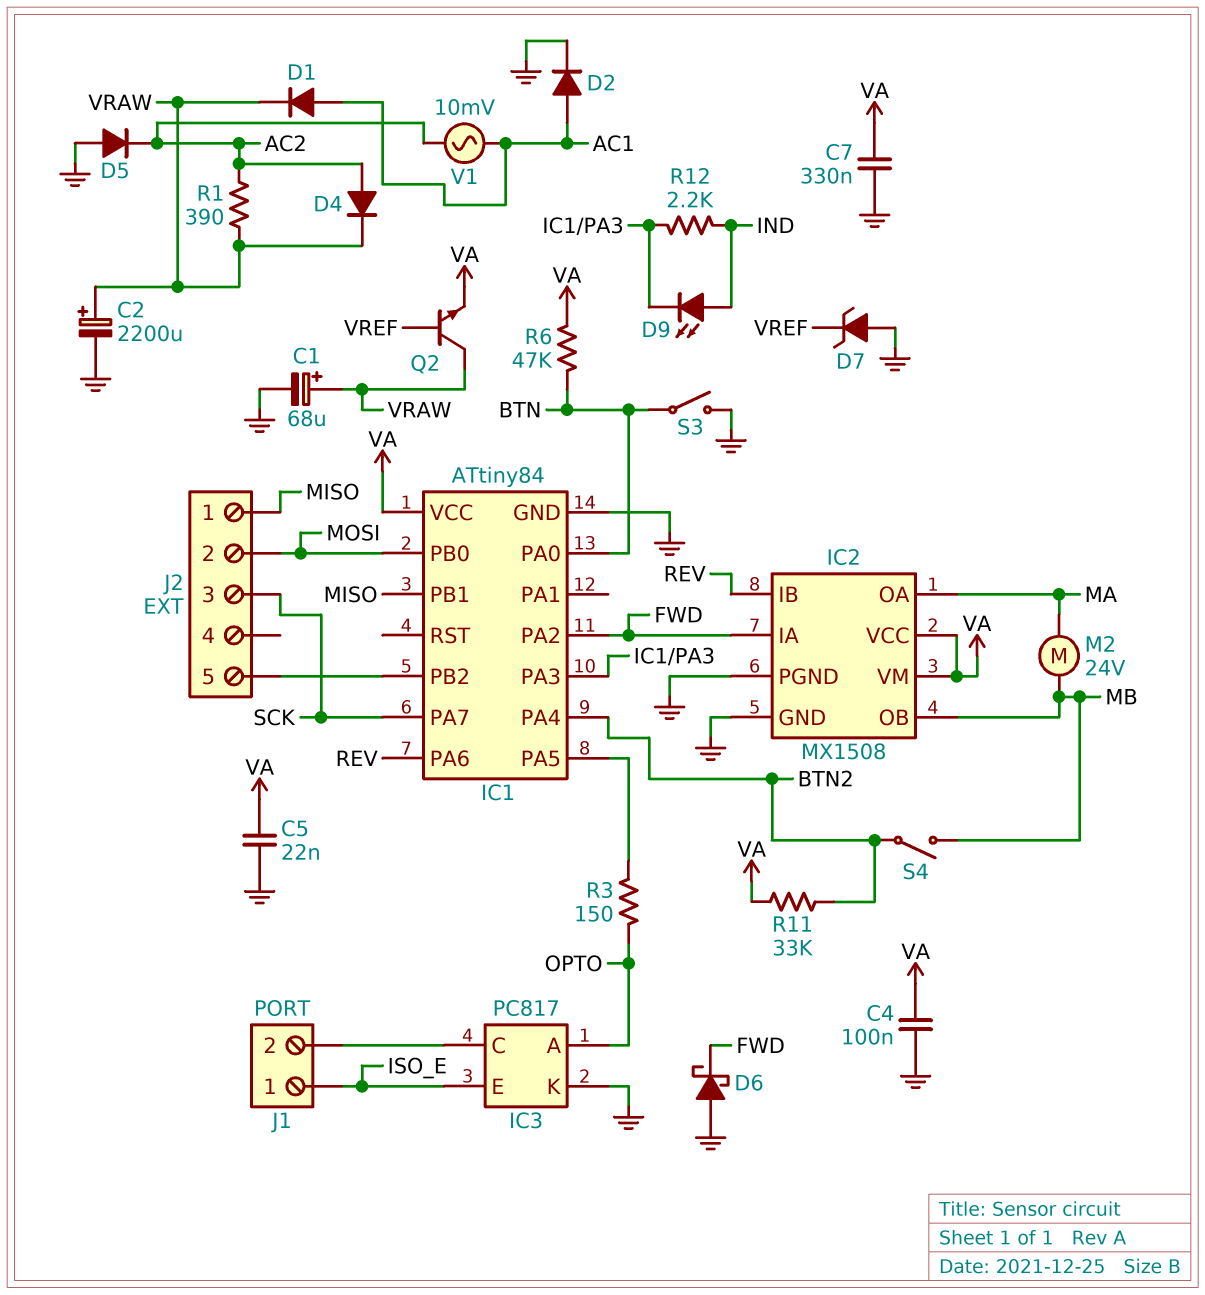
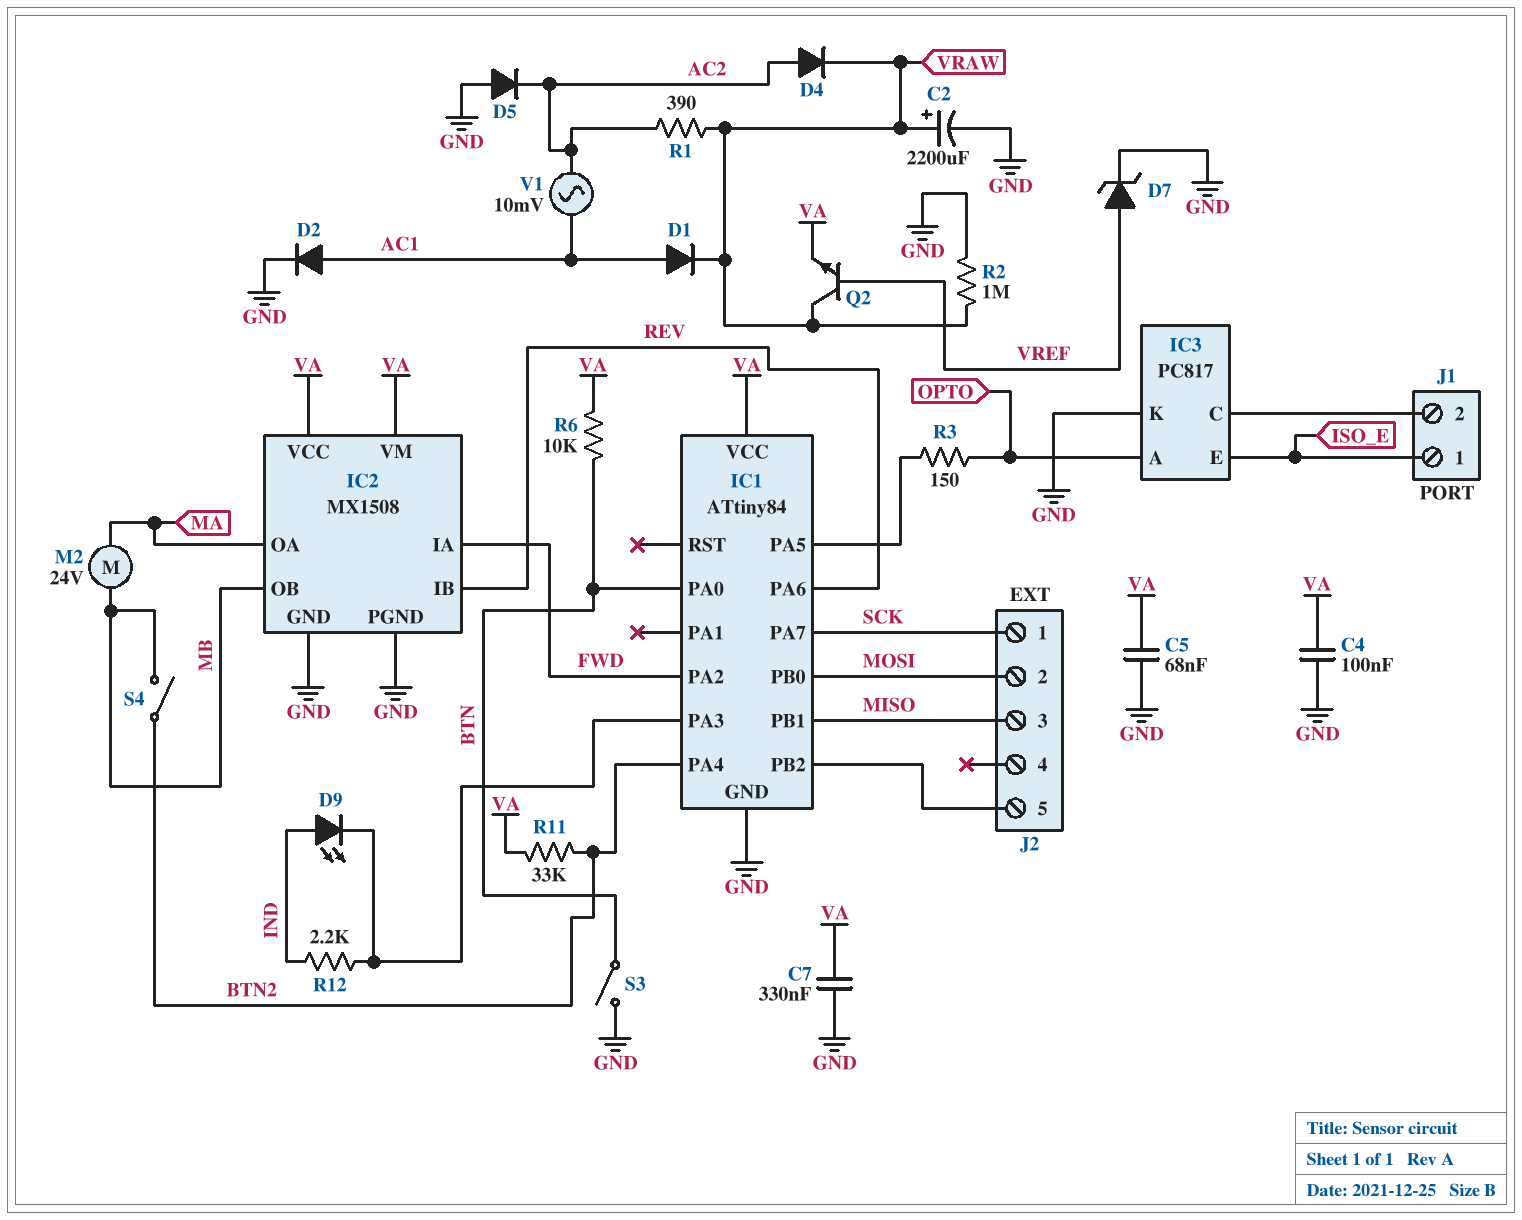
C1: 68uF (plus VRAW, minus GND) -> none
C5: 22nF (GND, VA) -> 68nF (GND, VA)
D6: schottky (A GND, K FWD) -> none
D7: zener (A GND, K VREF) -> zener (A VREF, K GND)
J2 pin 1: MISO -> SCK
J2 pin 3: SCK -> MISO
R2: none -> 1M (GND, VRAW)
R6: 47k (BTN, VA) -> 10k (BTN, VA)

